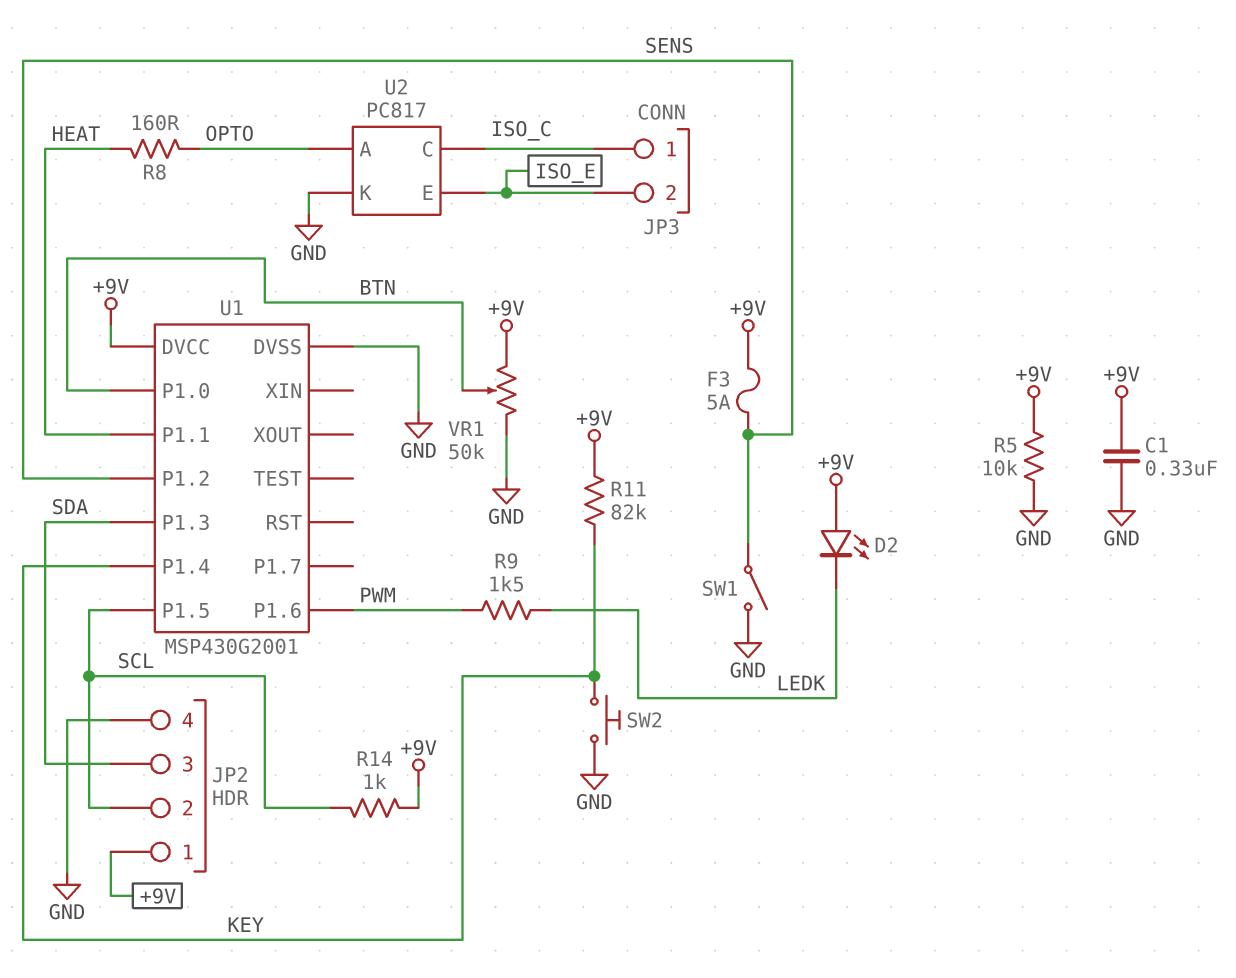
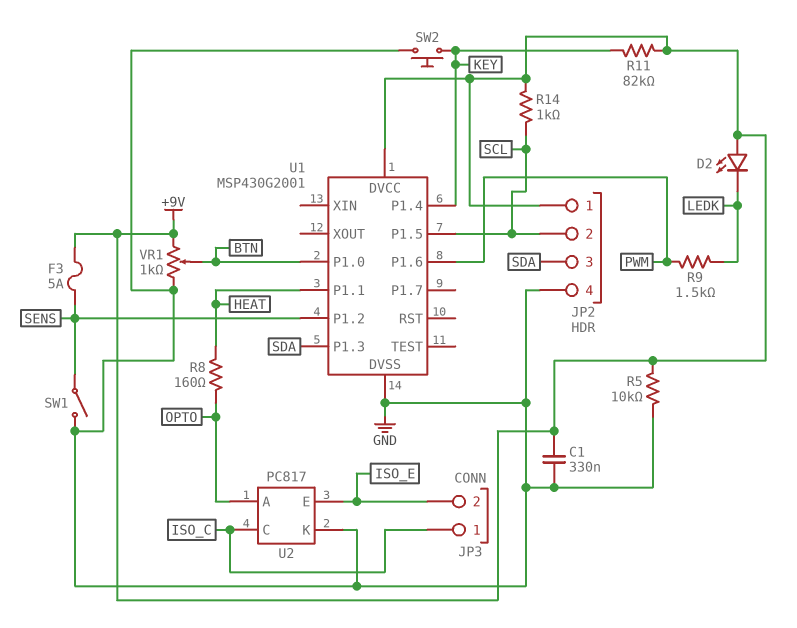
VR1: 50k (+9V, GND, wiper BTN) -> 1k (+9V, GND, wiper BTN)

